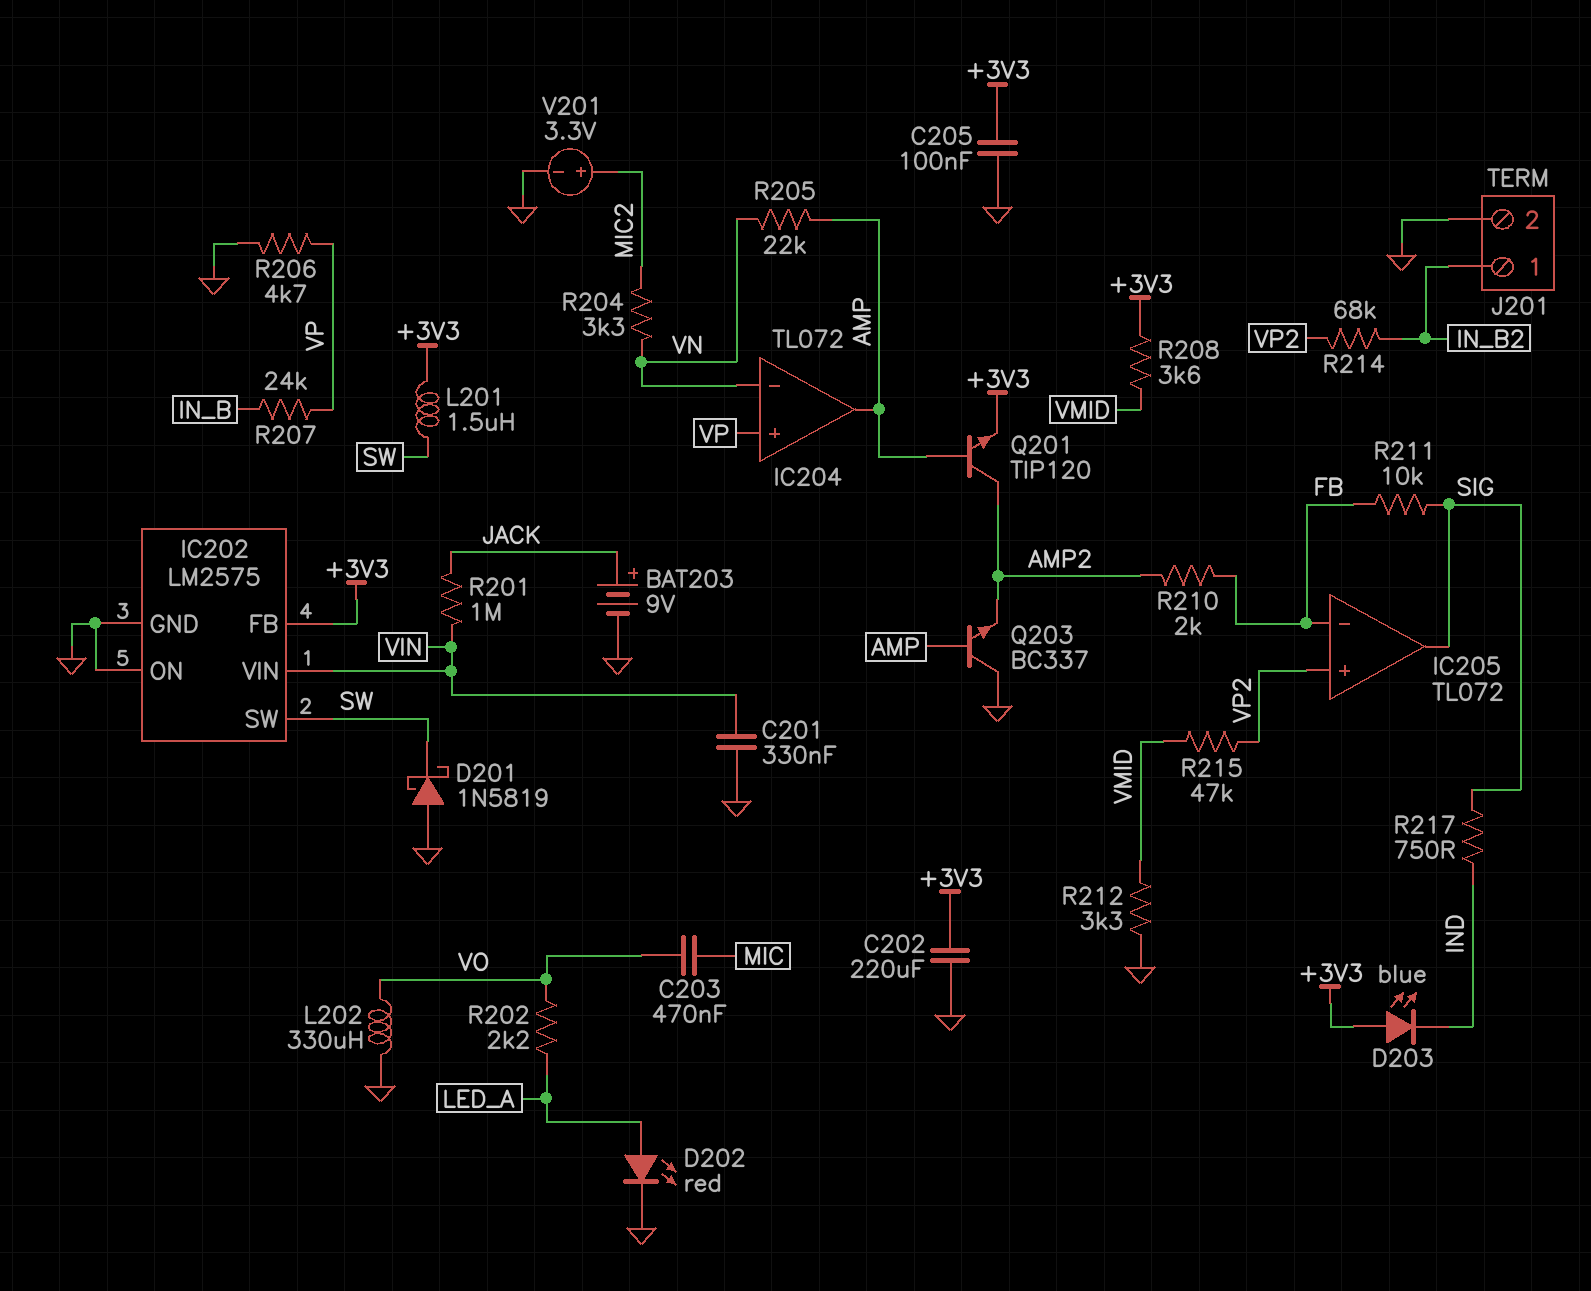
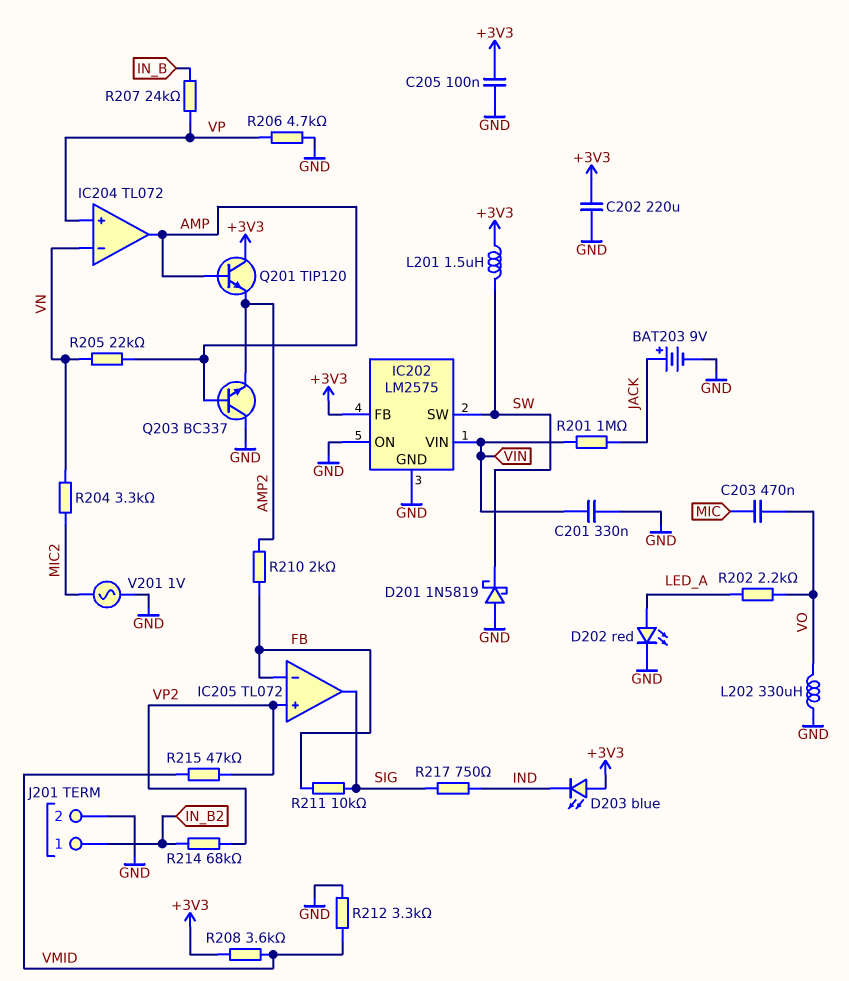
Q201: NPN TIP120 (B AMP, C AMP2, E +3V3) -> NPN TIP120 (B AMP, C +3V3, E AMP2)
V201: 3.3V (plus MIC2, minus GND) -> AC 1V (GND, MIC2)

